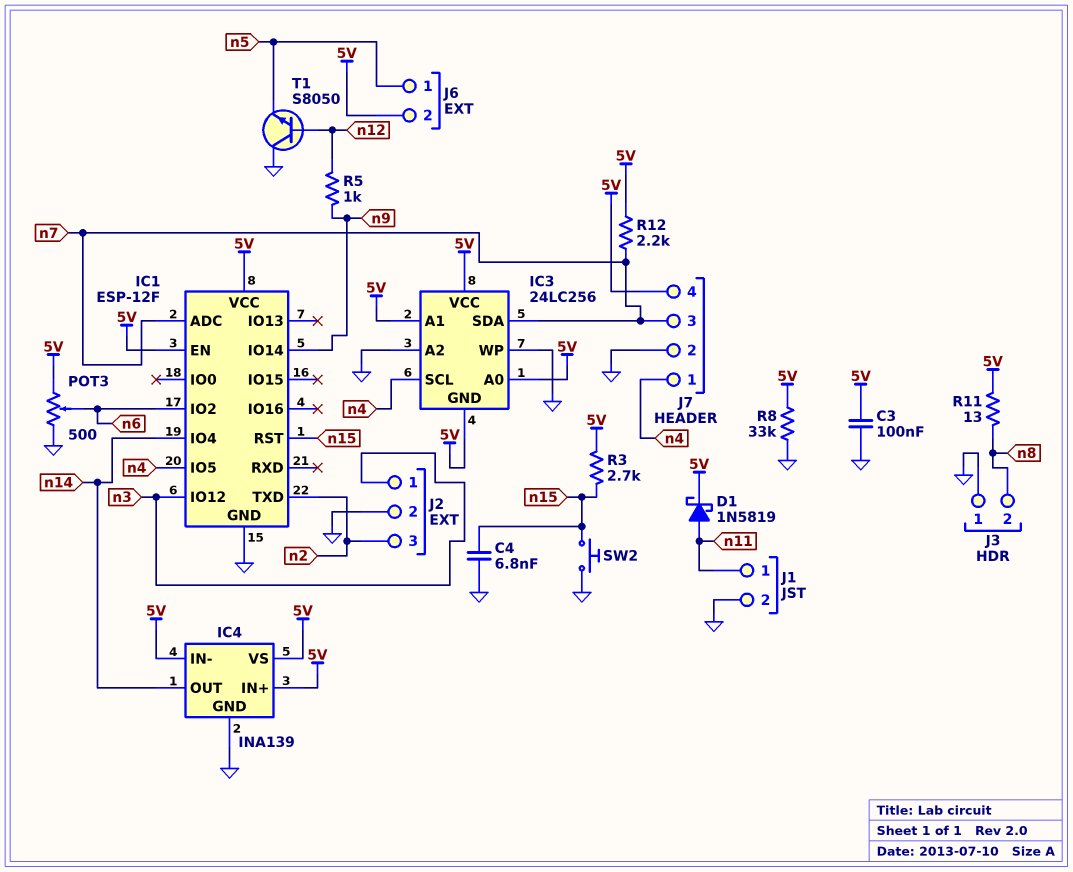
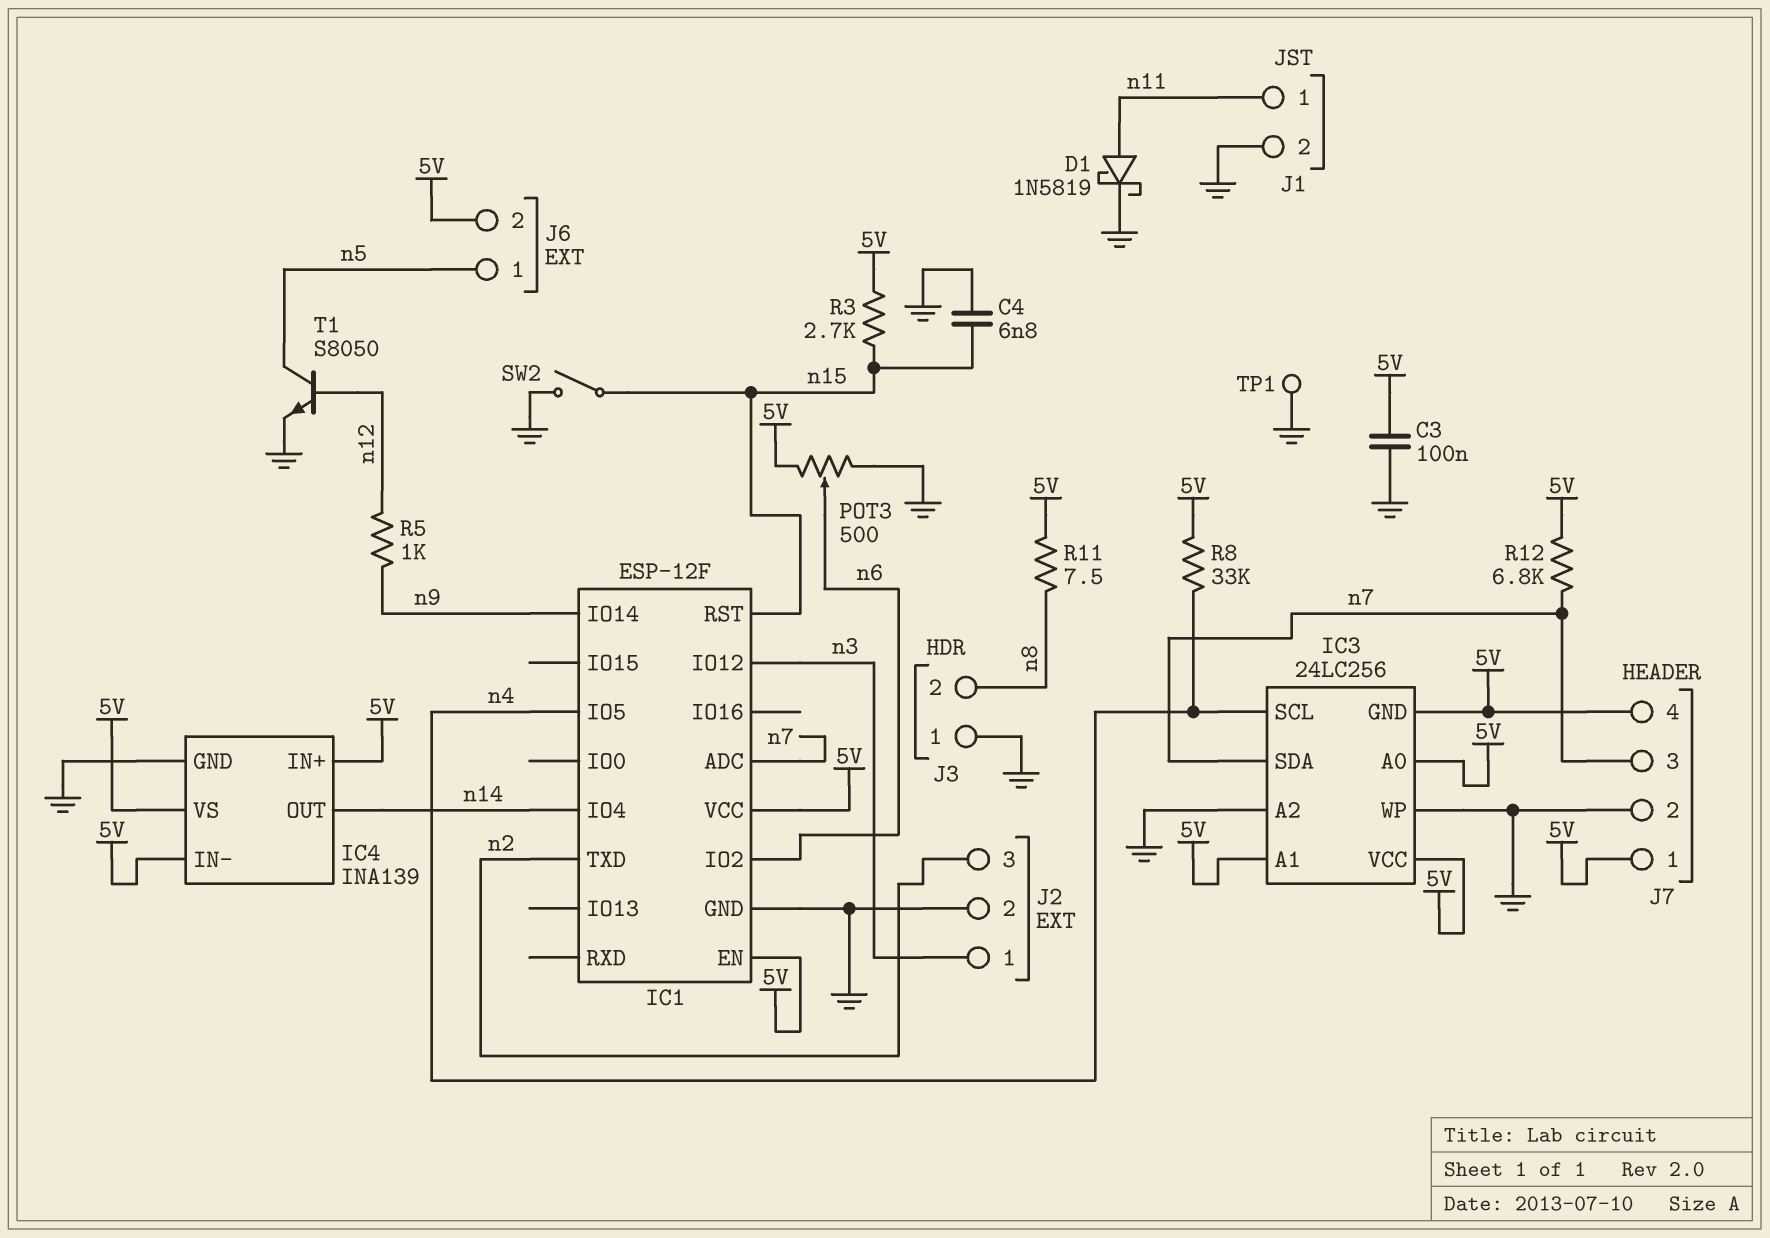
D1: schottky 1N5819 (A n11, K 5V) -> schottky 1N5819 (A n11, K GND)
J7 pin 1: n4 -> 5V
R8: 33k (5V, GND) -> 33k (5V, n4)
R11: 13 (5V, n8) -> 7.5 (5V, n8)
R12: 2.2k (5V, n7) -> 6.8k (5V, n7)
SW2: button (GND, n15) -> switch (GND, n15)
T1: NPN S8050 (B n12, C GND, E n5) -> NPN S8050 (B n12, C n5, E GND)
TP1: none -> test point (GND)

